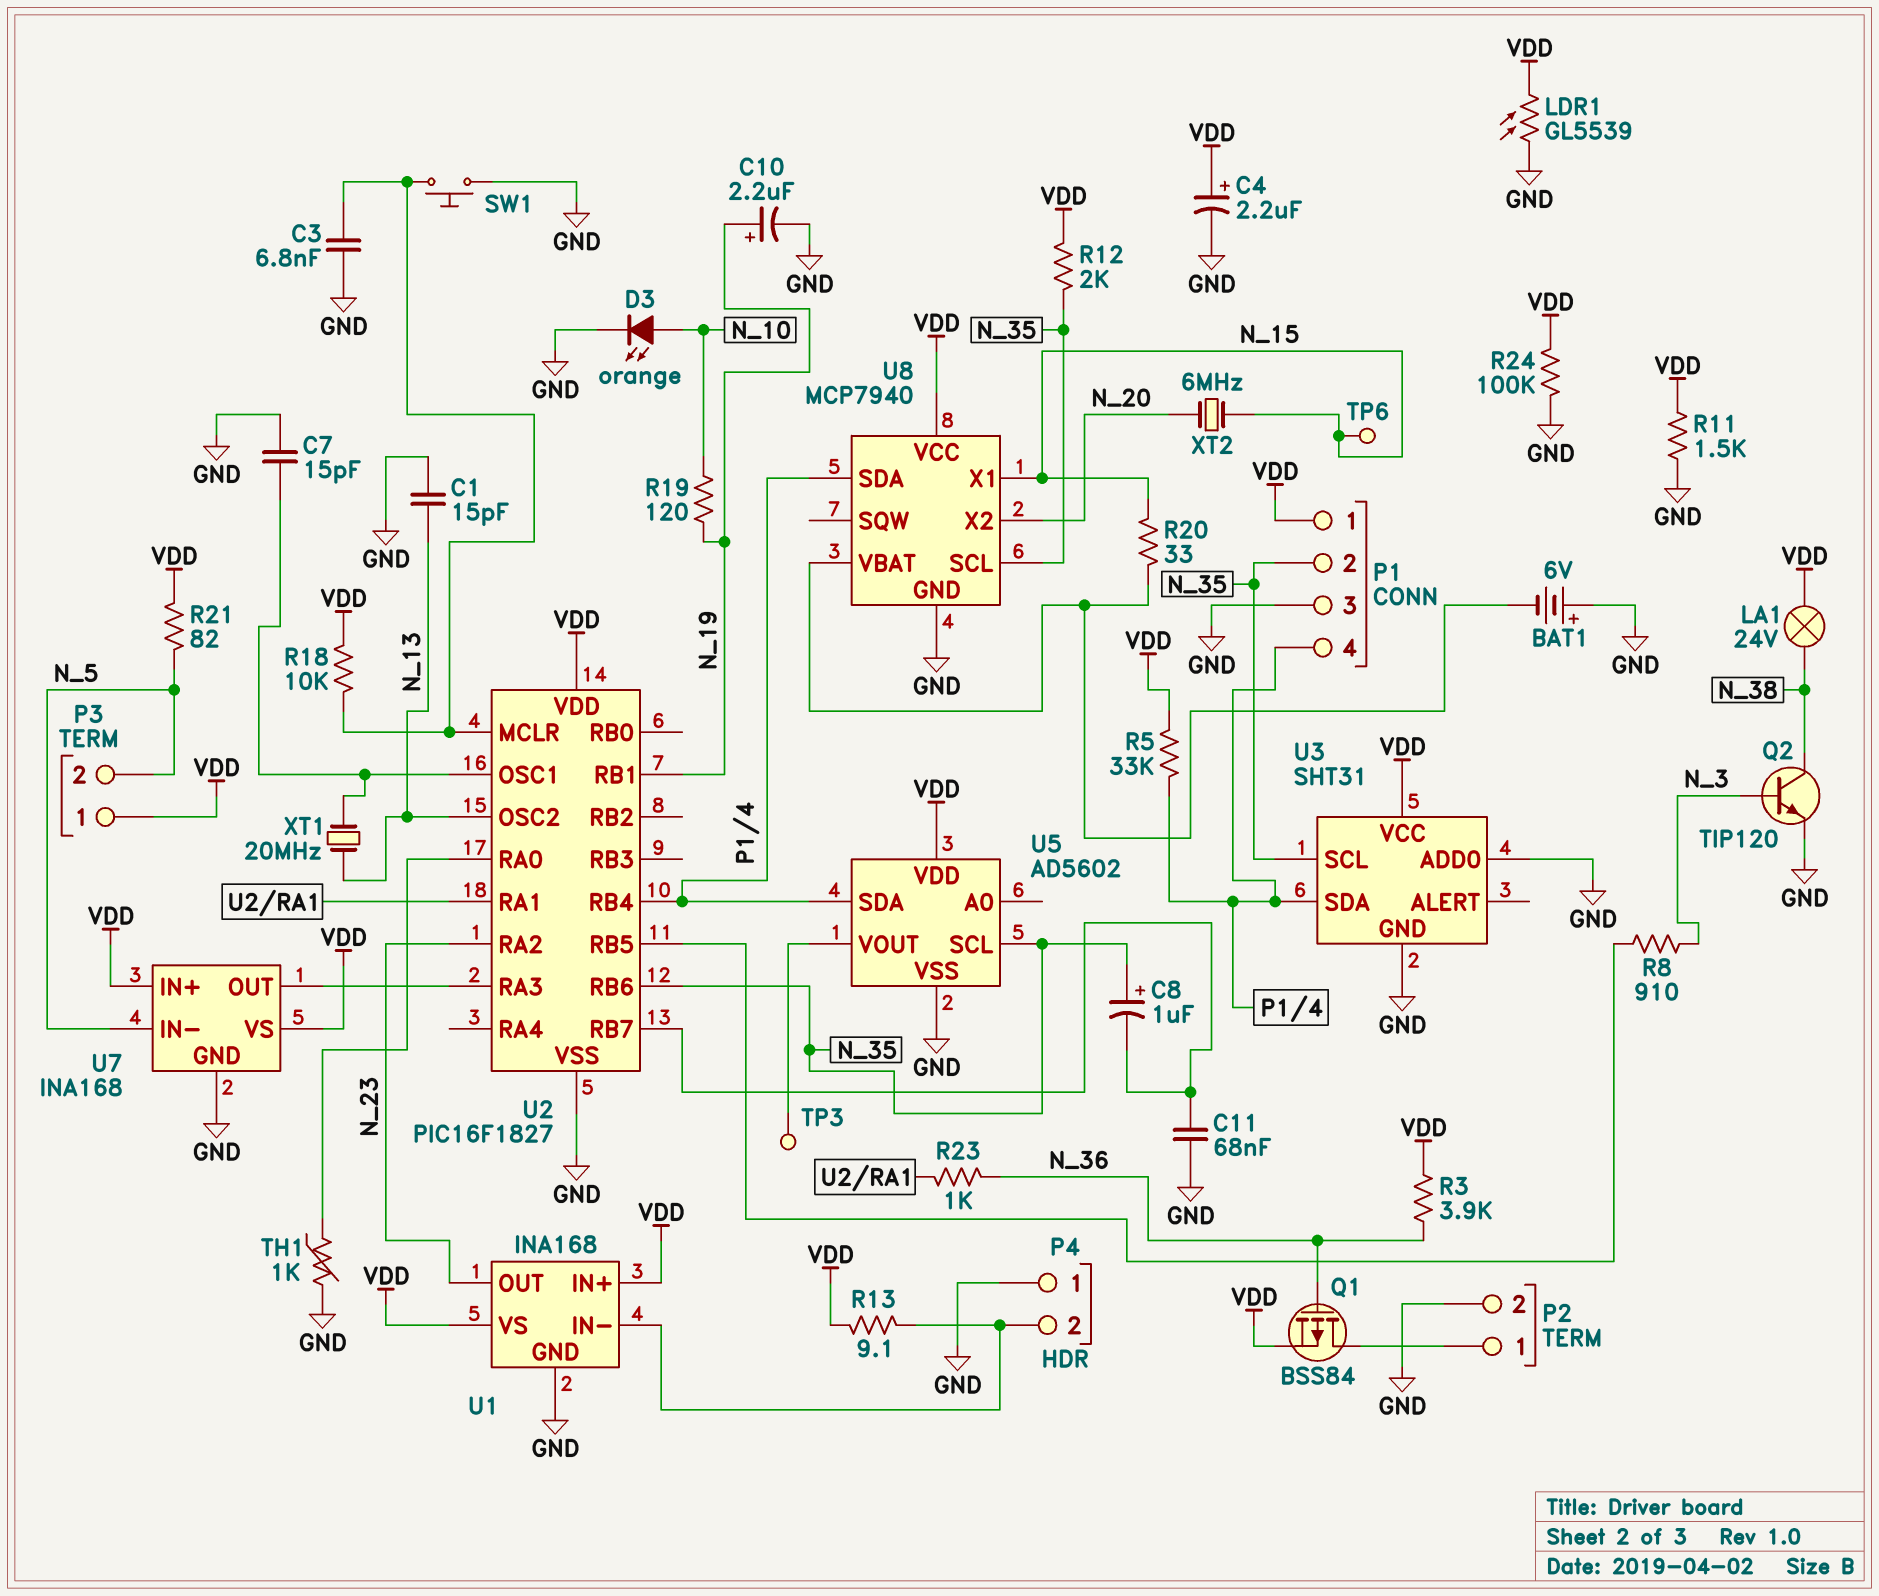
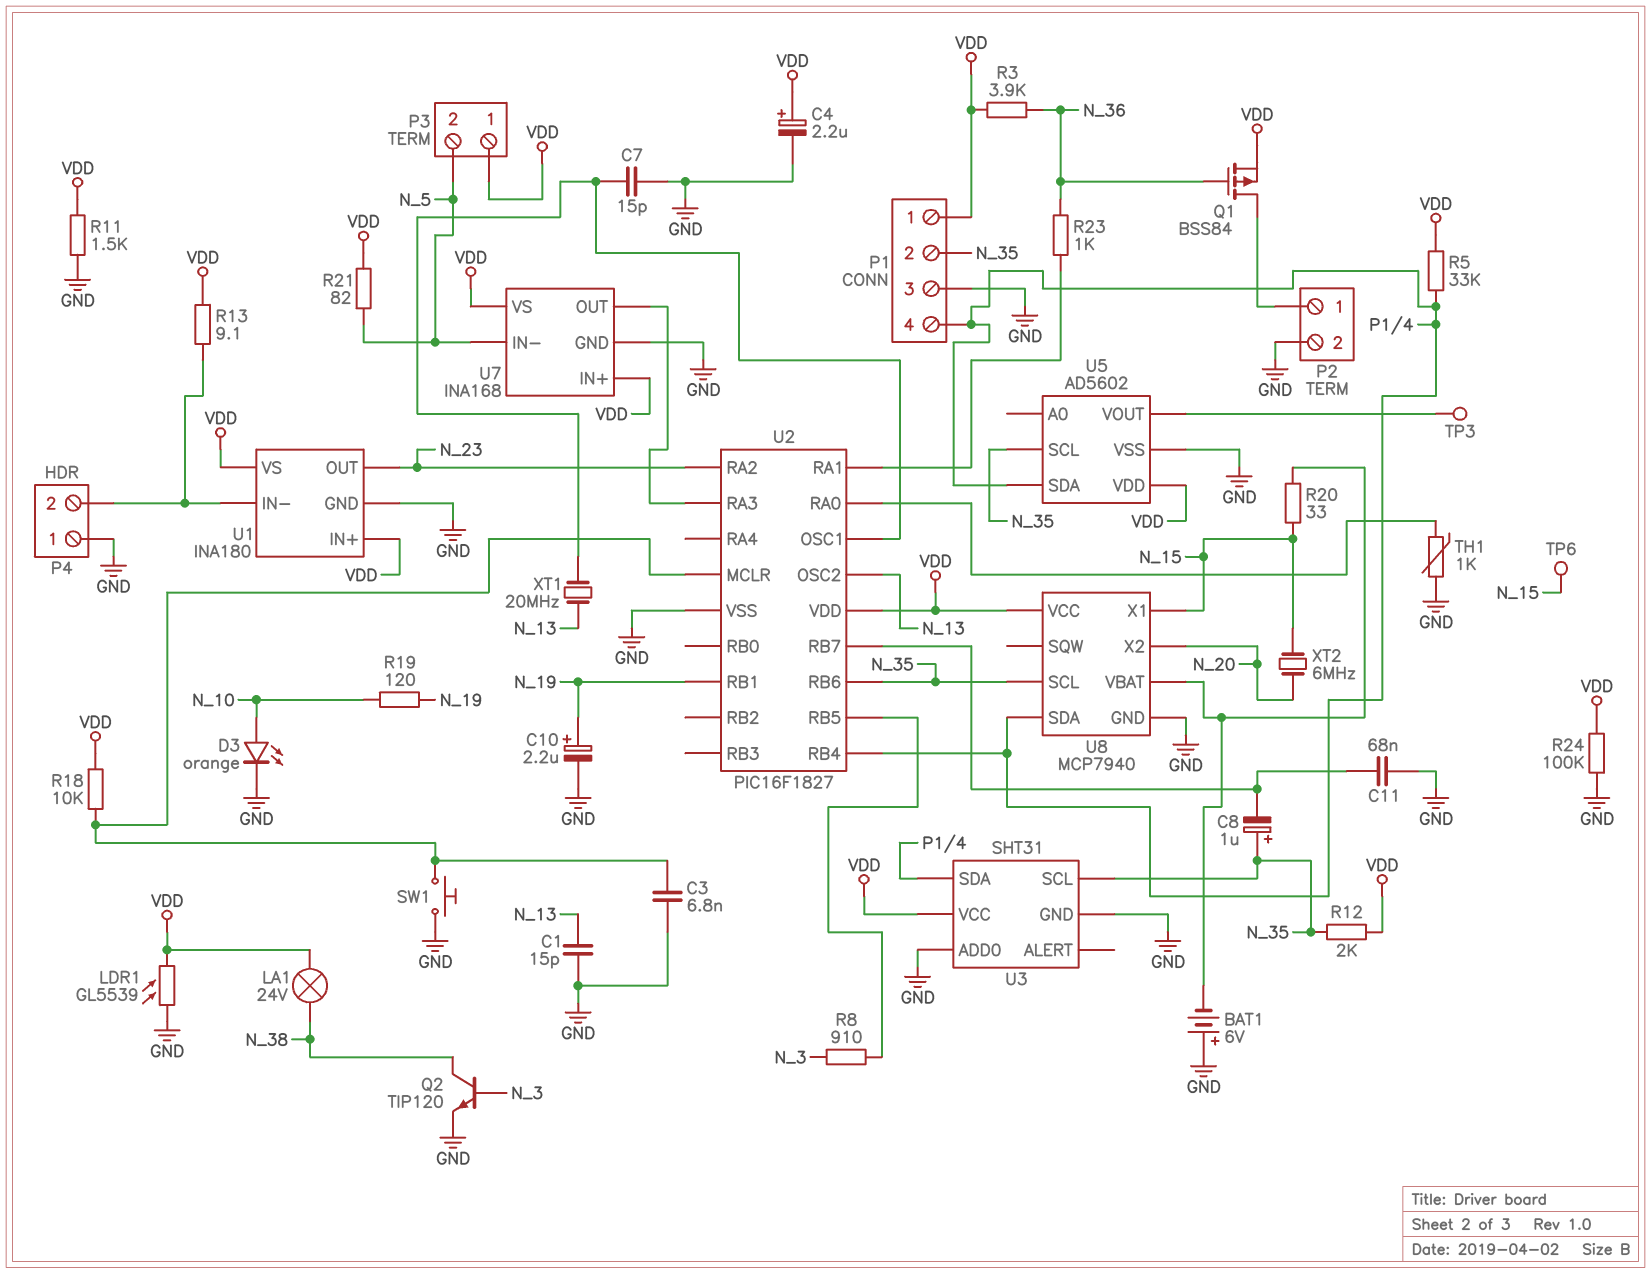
U1: INA168 -> INA180

